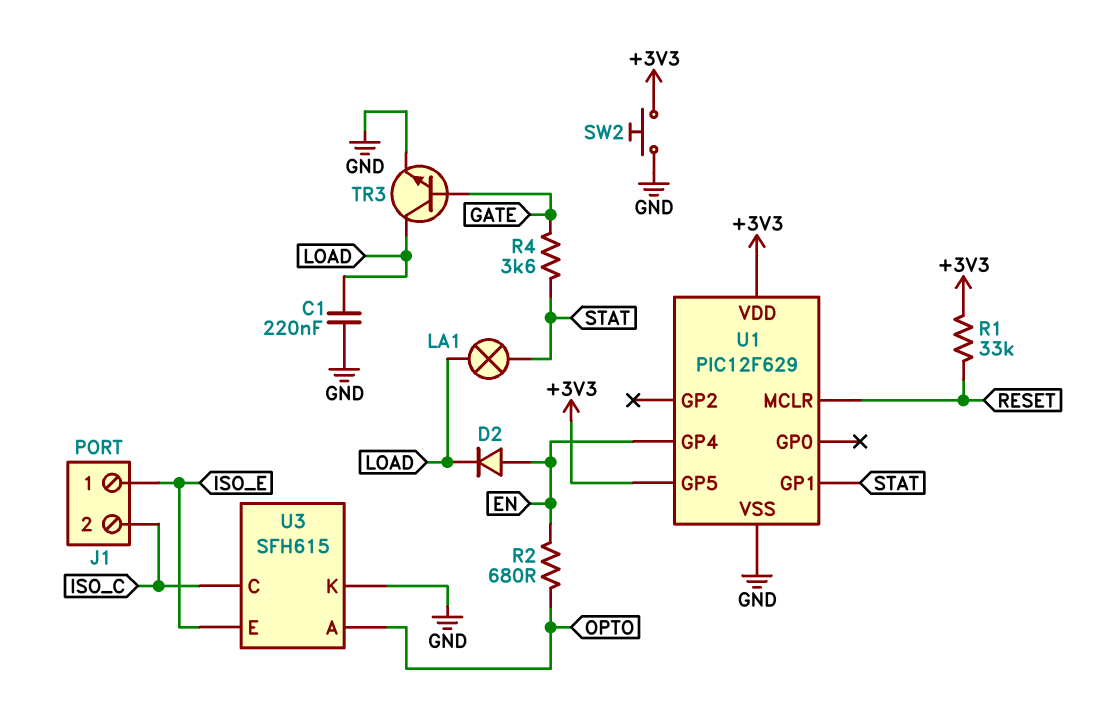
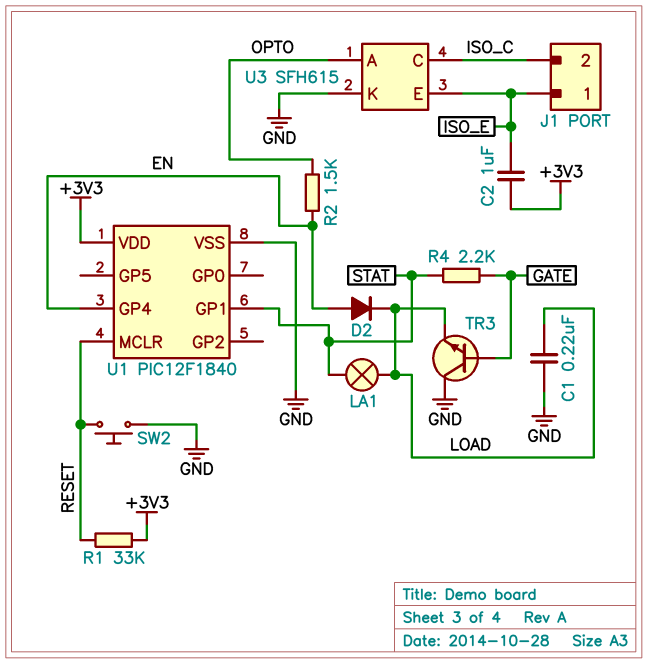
C2: none -> 1uF (+3V3, ISO_E)
R2: 680 (EN, OPTO) -> 1.5k (EN, OPTO)
R4: 3.6k (GATE, STAT) -> 2.2k (GATE, STAT)
SW2: button (+3V3, GND) -> button (GND, RESET)
TR3: NPN (B GATE, C LOAD, E GND) -> NPN (B GATE, C GND, E LOAD)
U1: PIC12F629 -> PIC12F1840
U1 pin GP5: +3V3 -> none

